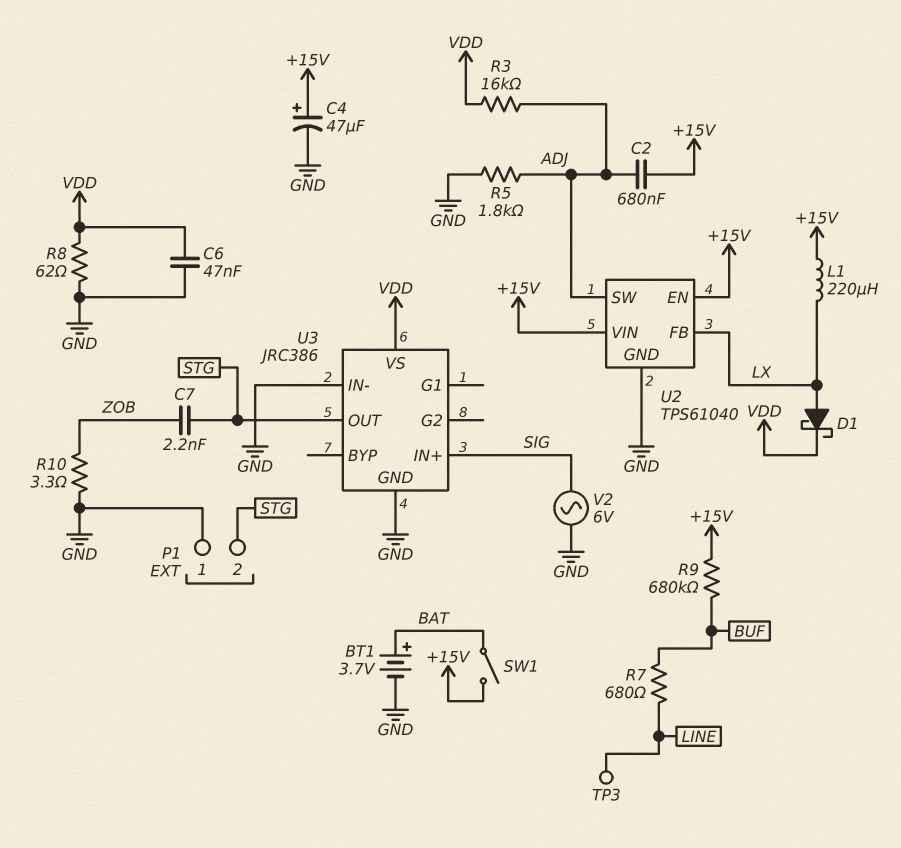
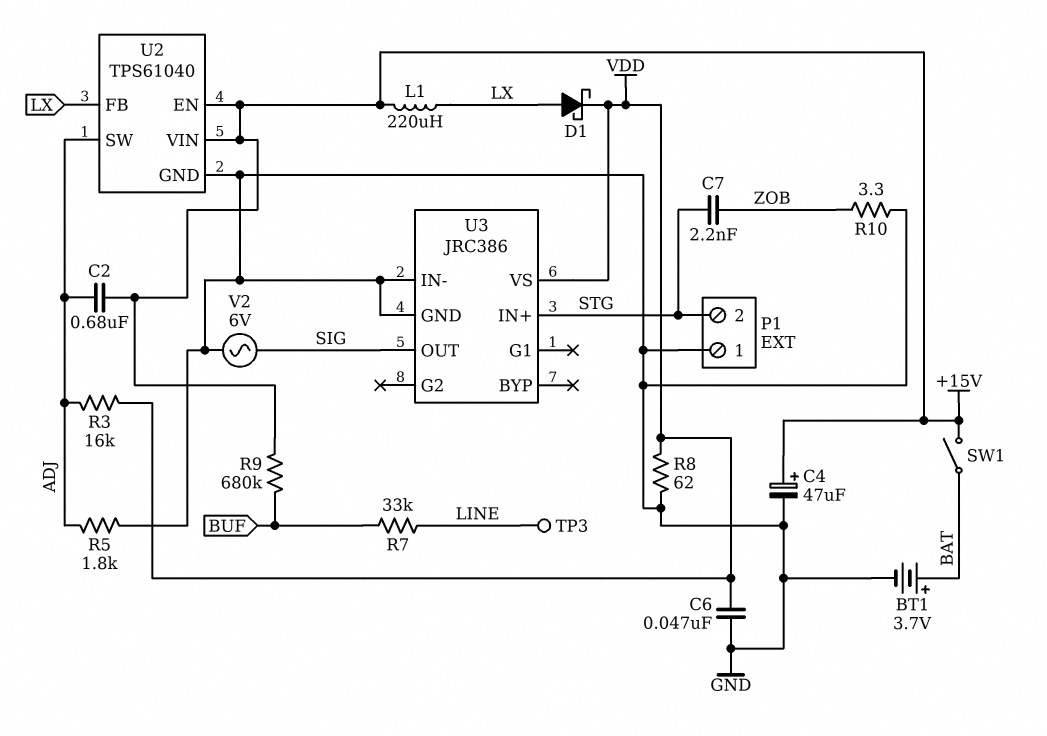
R7: 680 (BUF, LINE) -> 33k (BUF, LINE)
U3 pin IN+: SIG -> STG
U3 pin OUT: STG -> SIG

